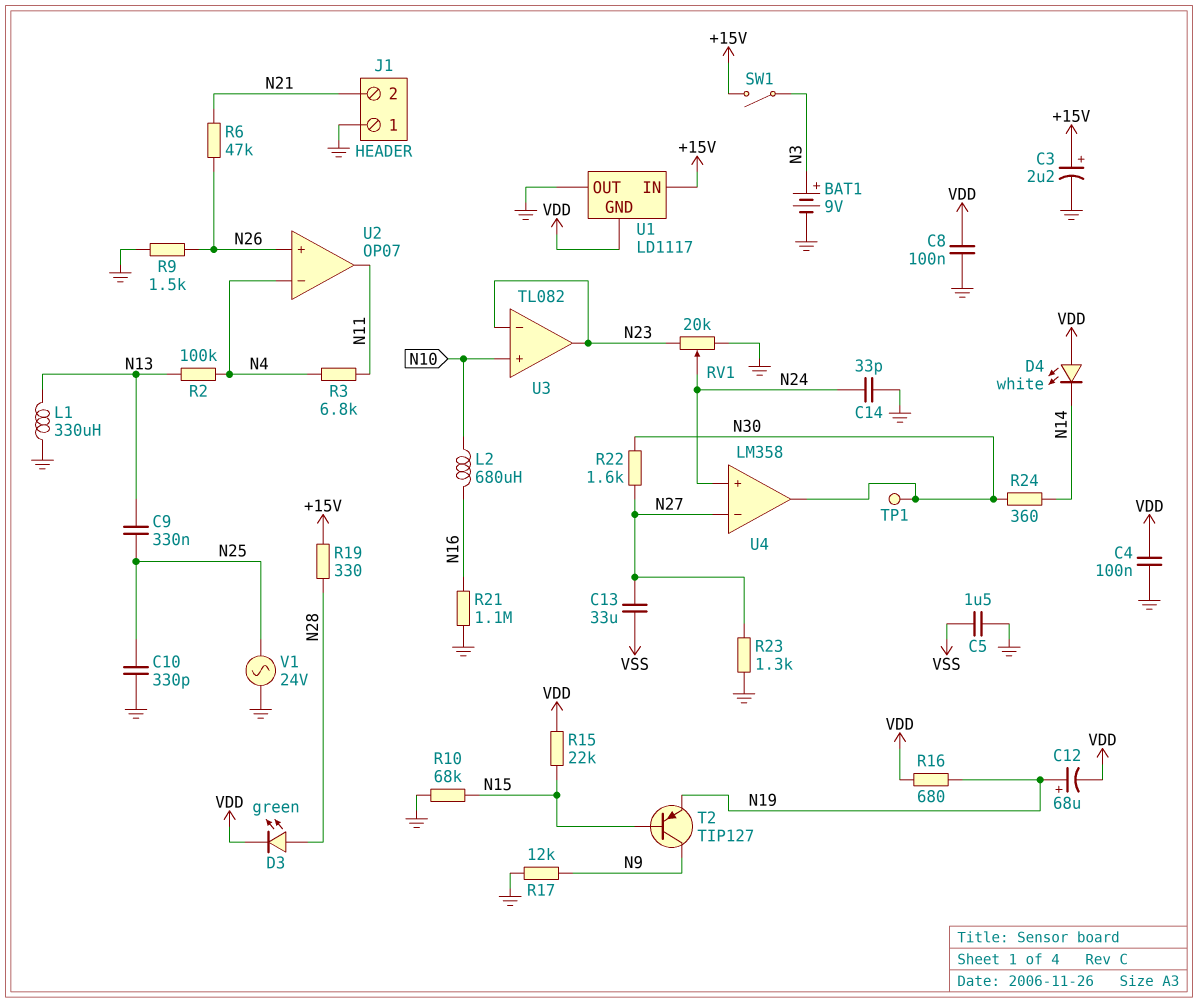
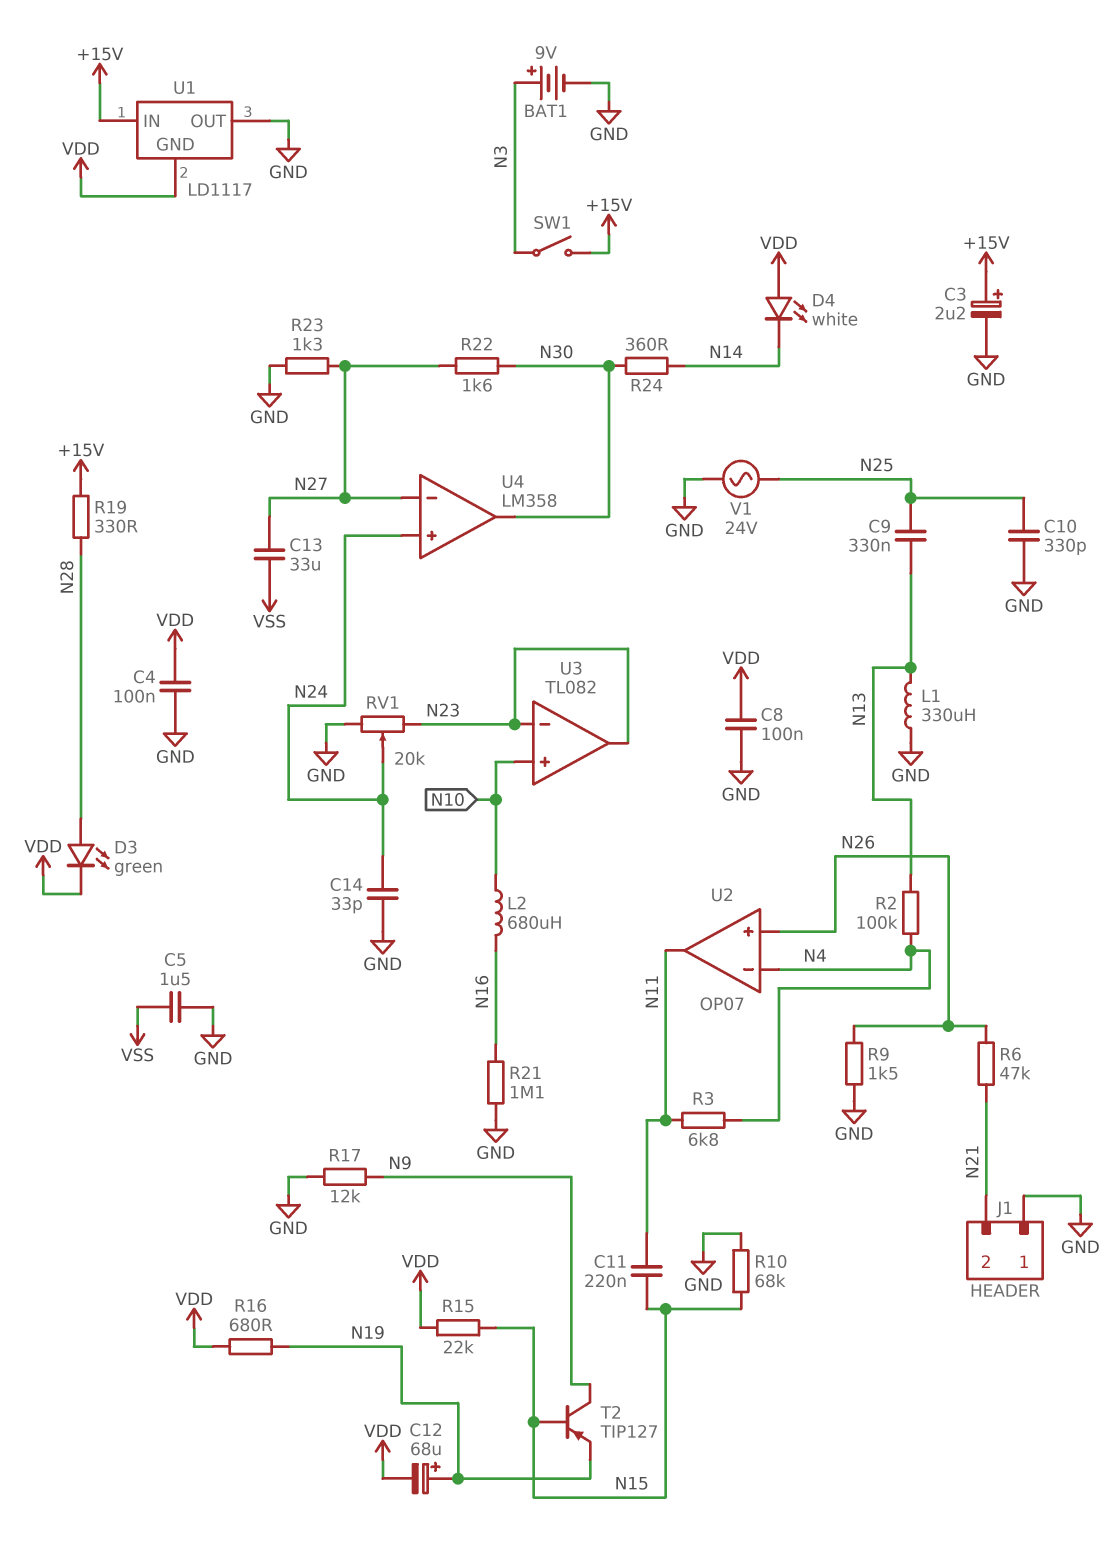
C11: none -> 220nF (N11, N15)
TP1: test point (N30) -> none

